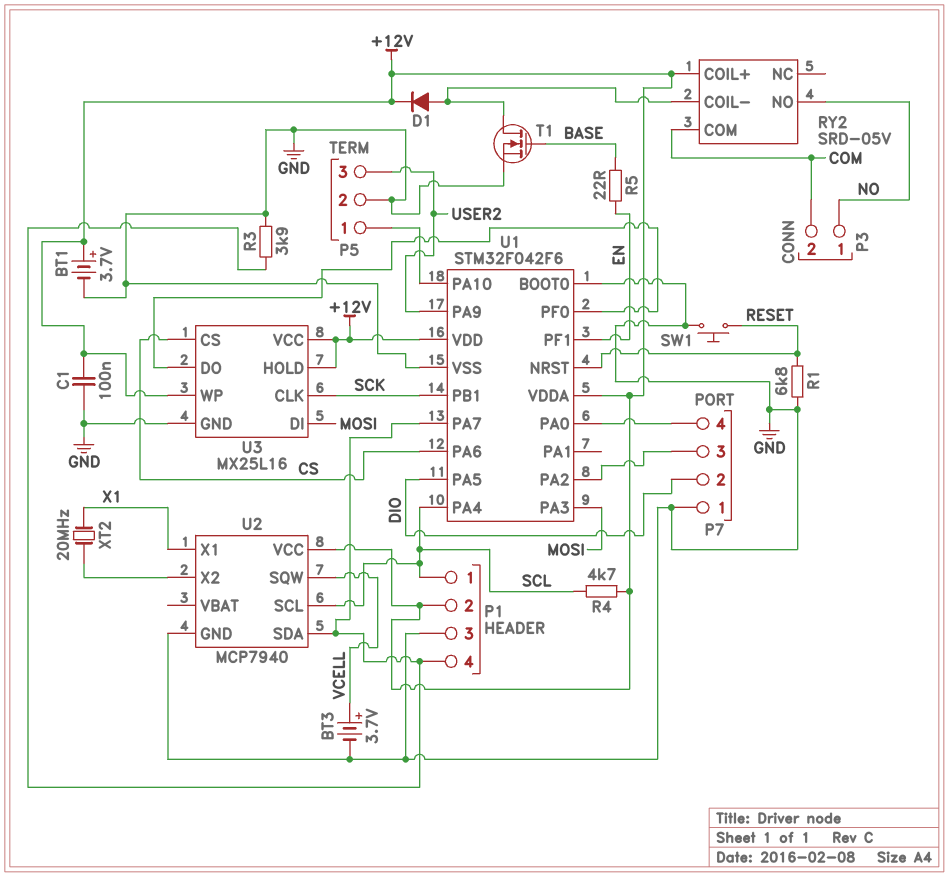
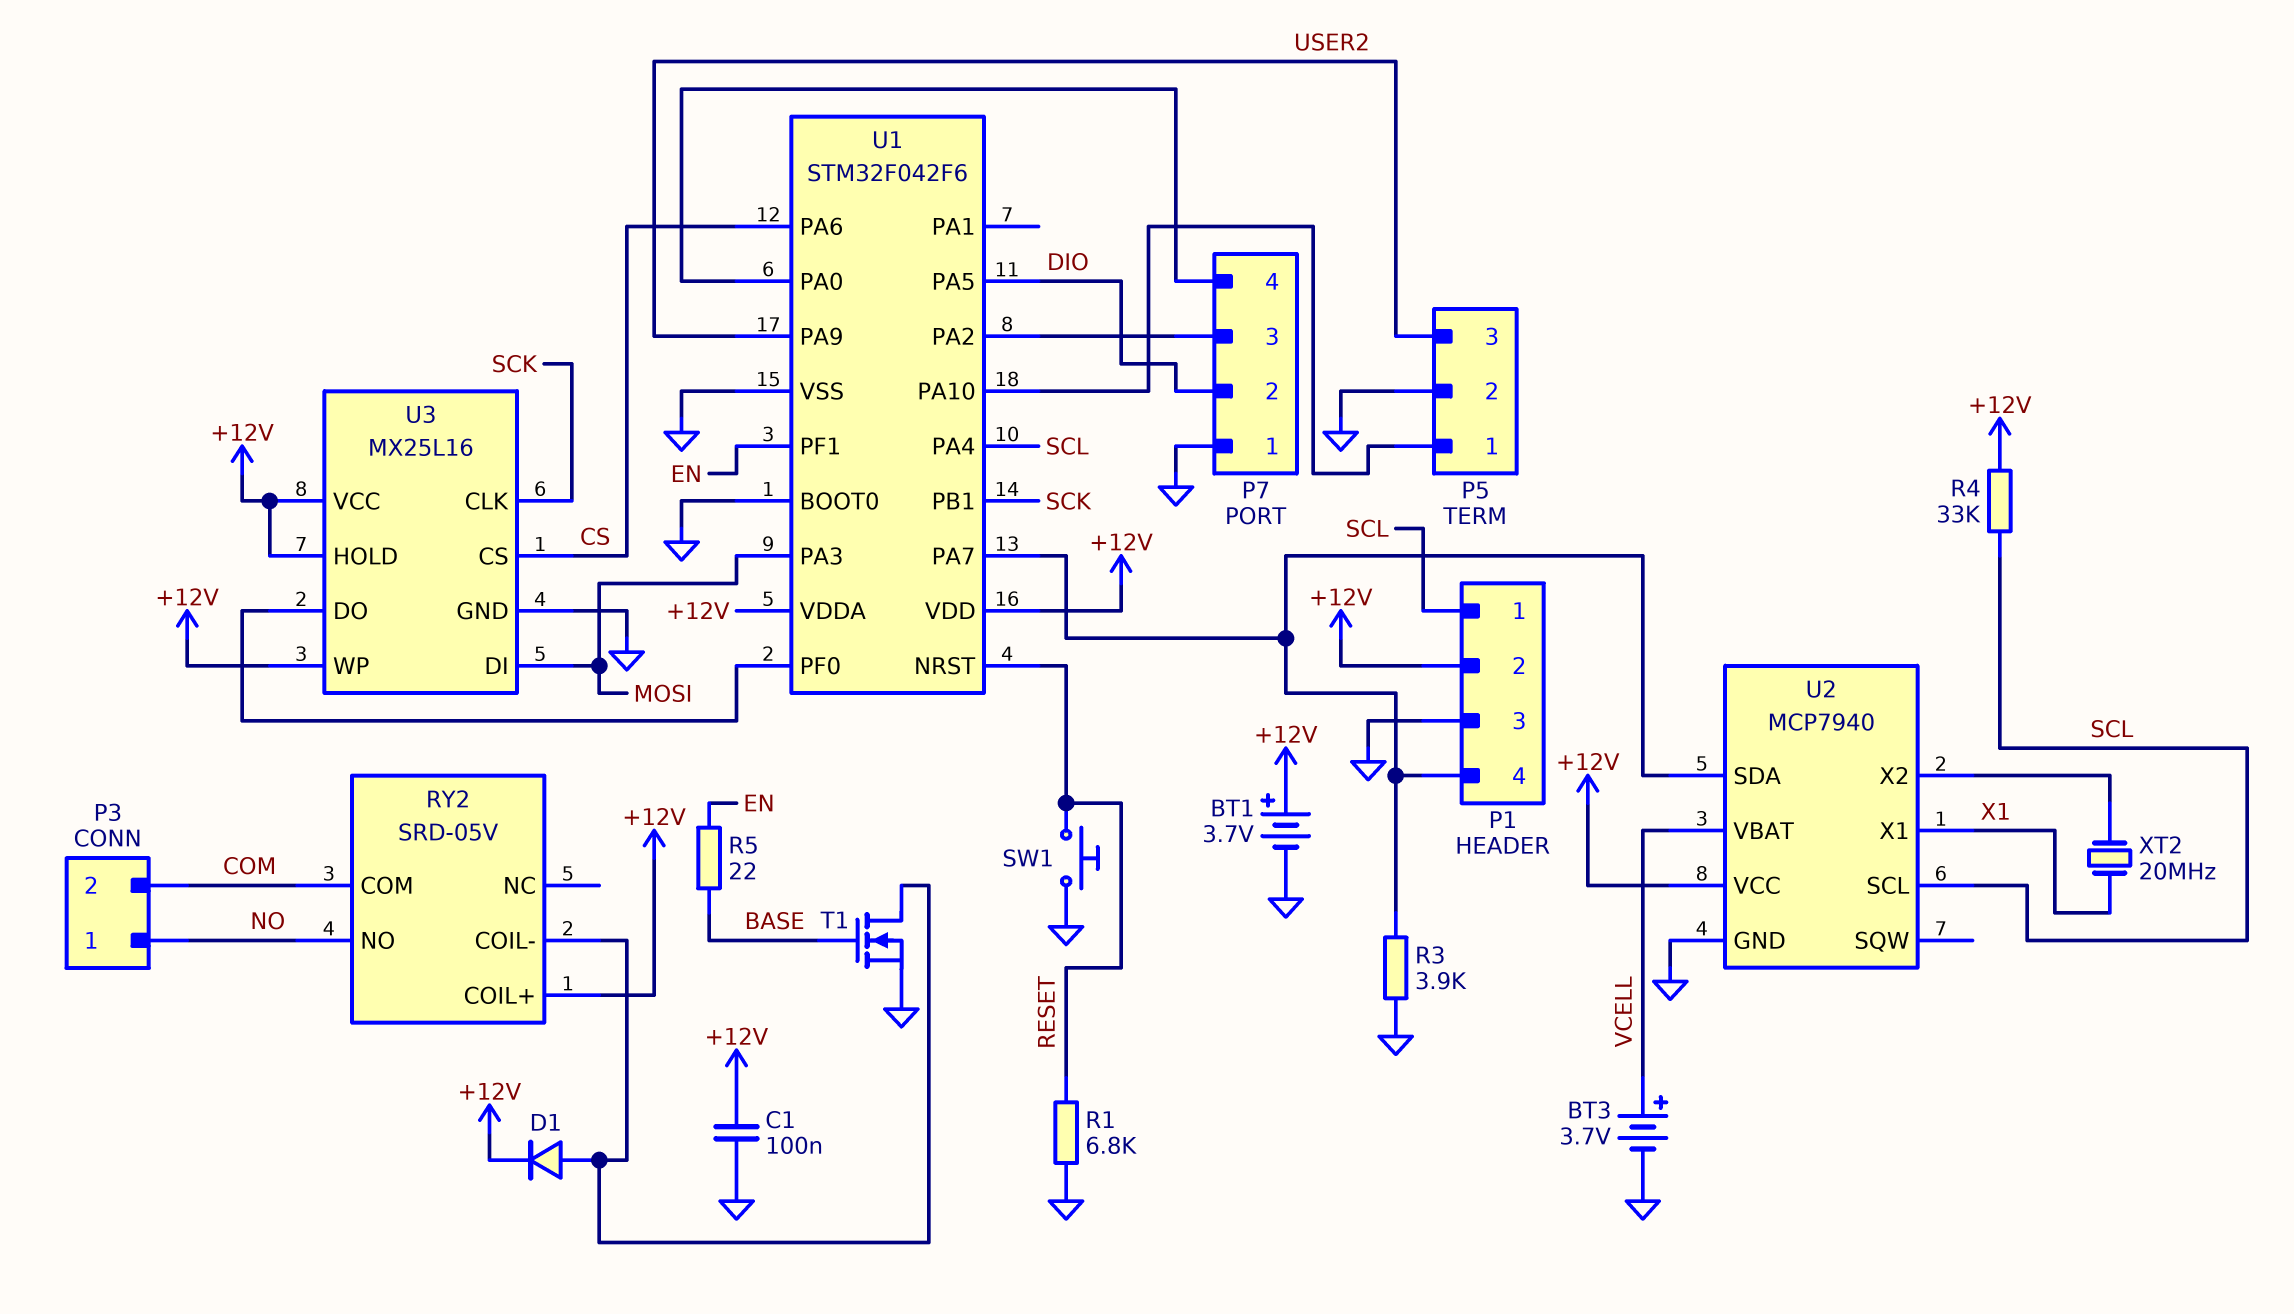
R4: 4.7k (+12V, SCL) -> 33k (+12V, SCL)
U2 pin SQW: VCELL -> none
U2 pin VBAT: none -> VCELL

